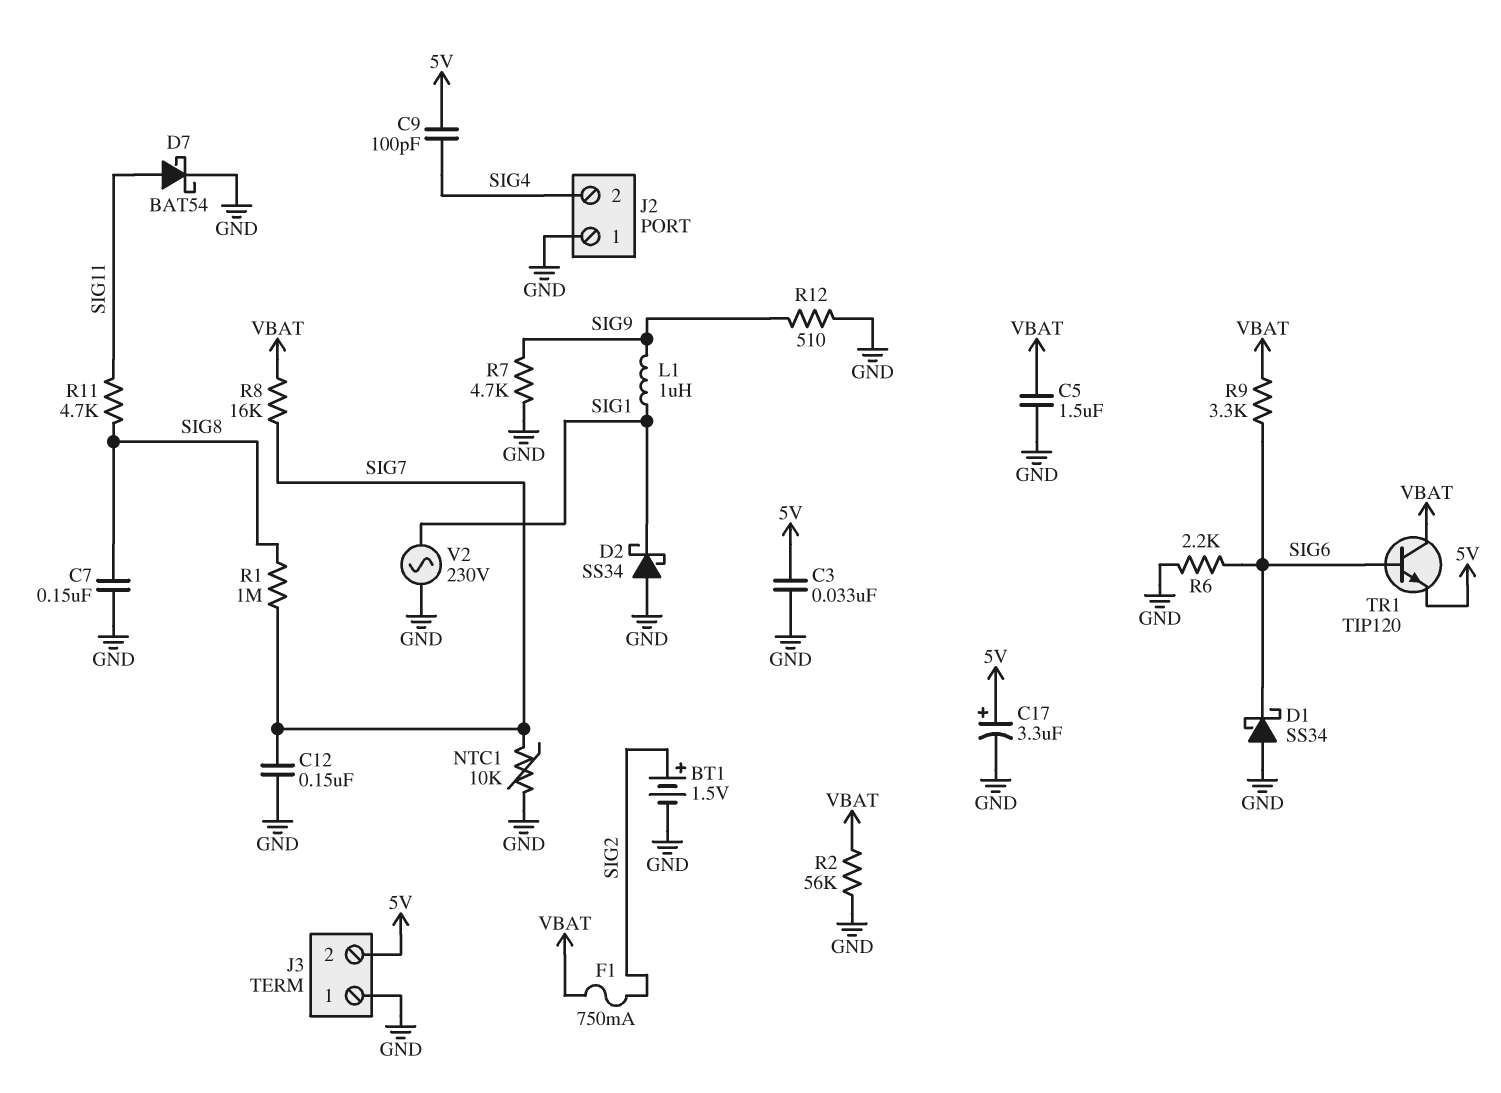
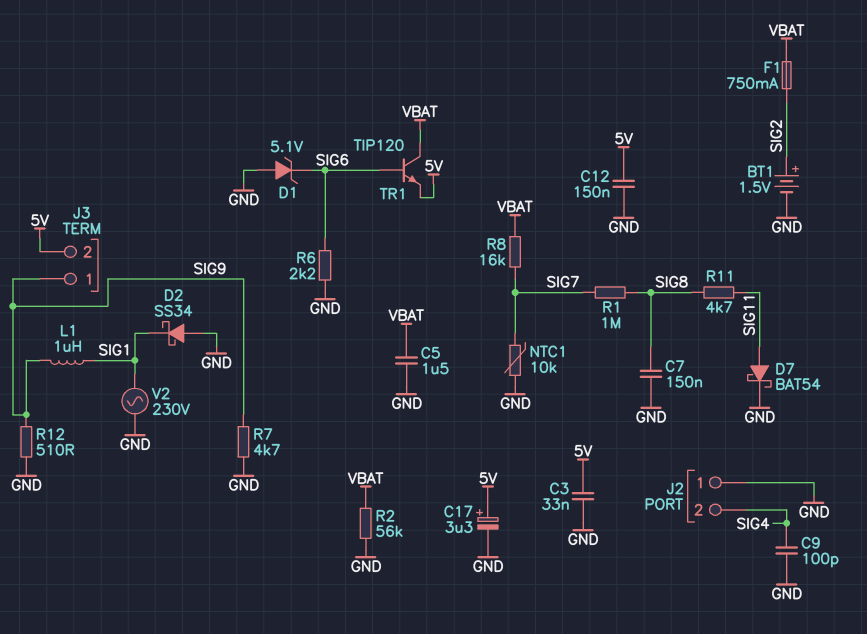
C9: 100pF (5V, SIG4) -> 100pF (GND, SIG4)
C12: 150nF (GND, SIG7) -> 150nF (5V, GND)
D1: schottky SS34 (A GND, K SIG6) -> zener 5.1V (A GND, K SIG6)
J3 pin 1: GND -> SIG9
R9: 3.3k (SIG6, VBAT) -> none

